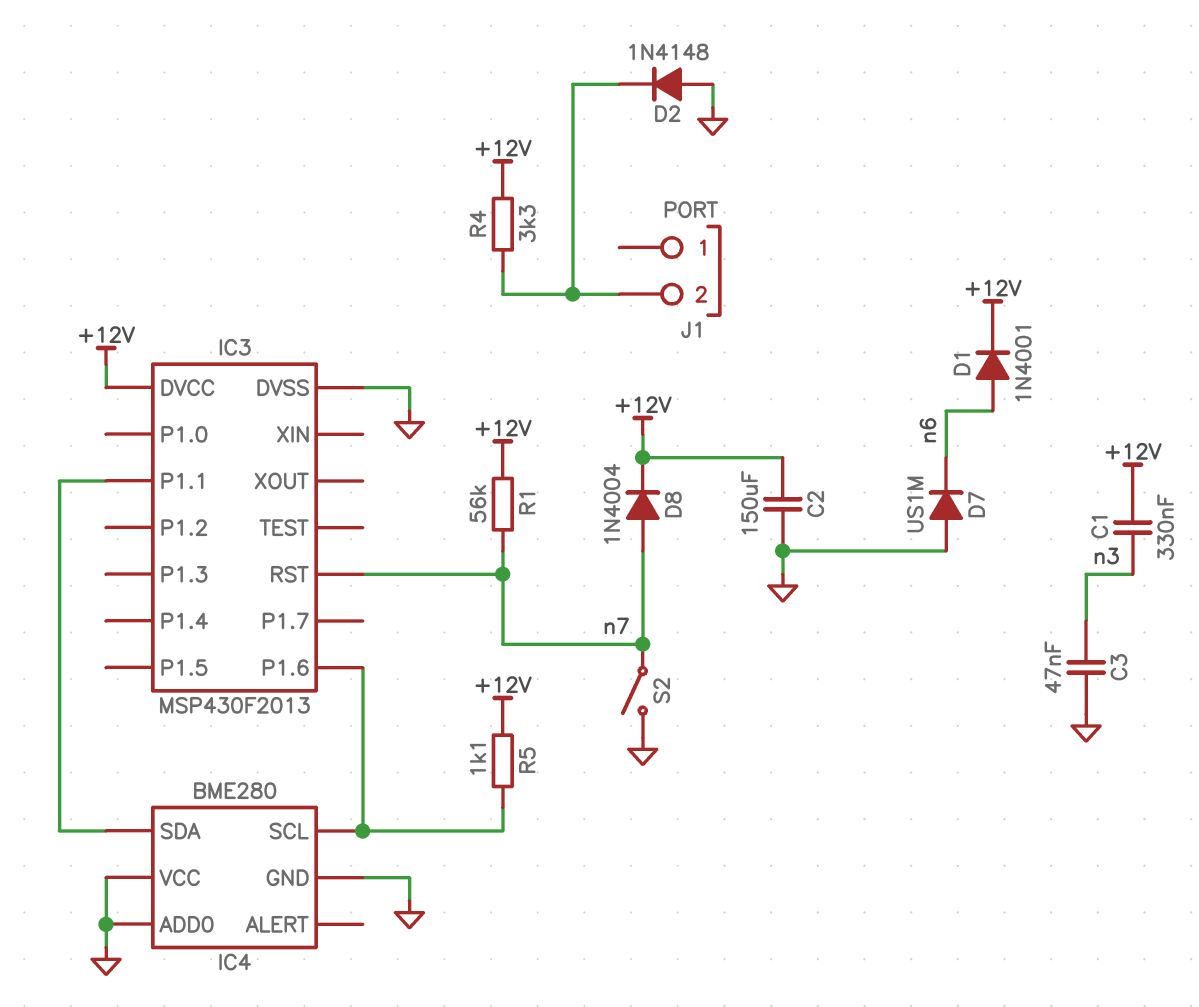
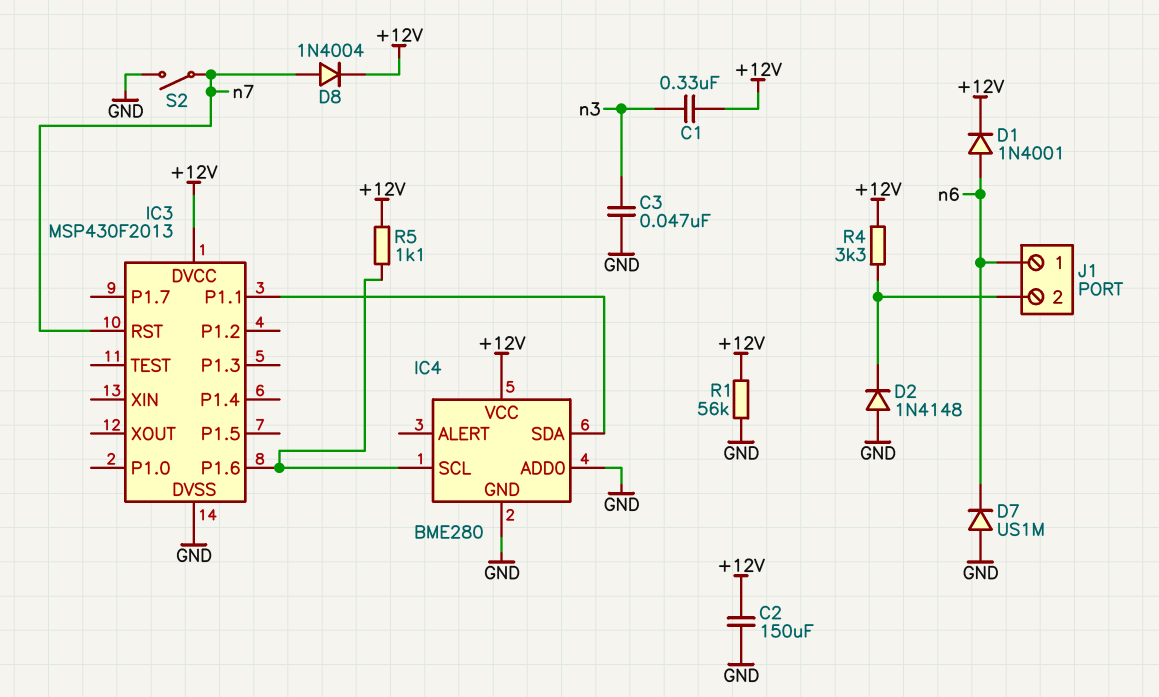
IC4 pin VCC: GND -> +12V
J1 pin 1: none -> n6
R1: 56k (+12V, n7) -> 56k (+12V, GND)

